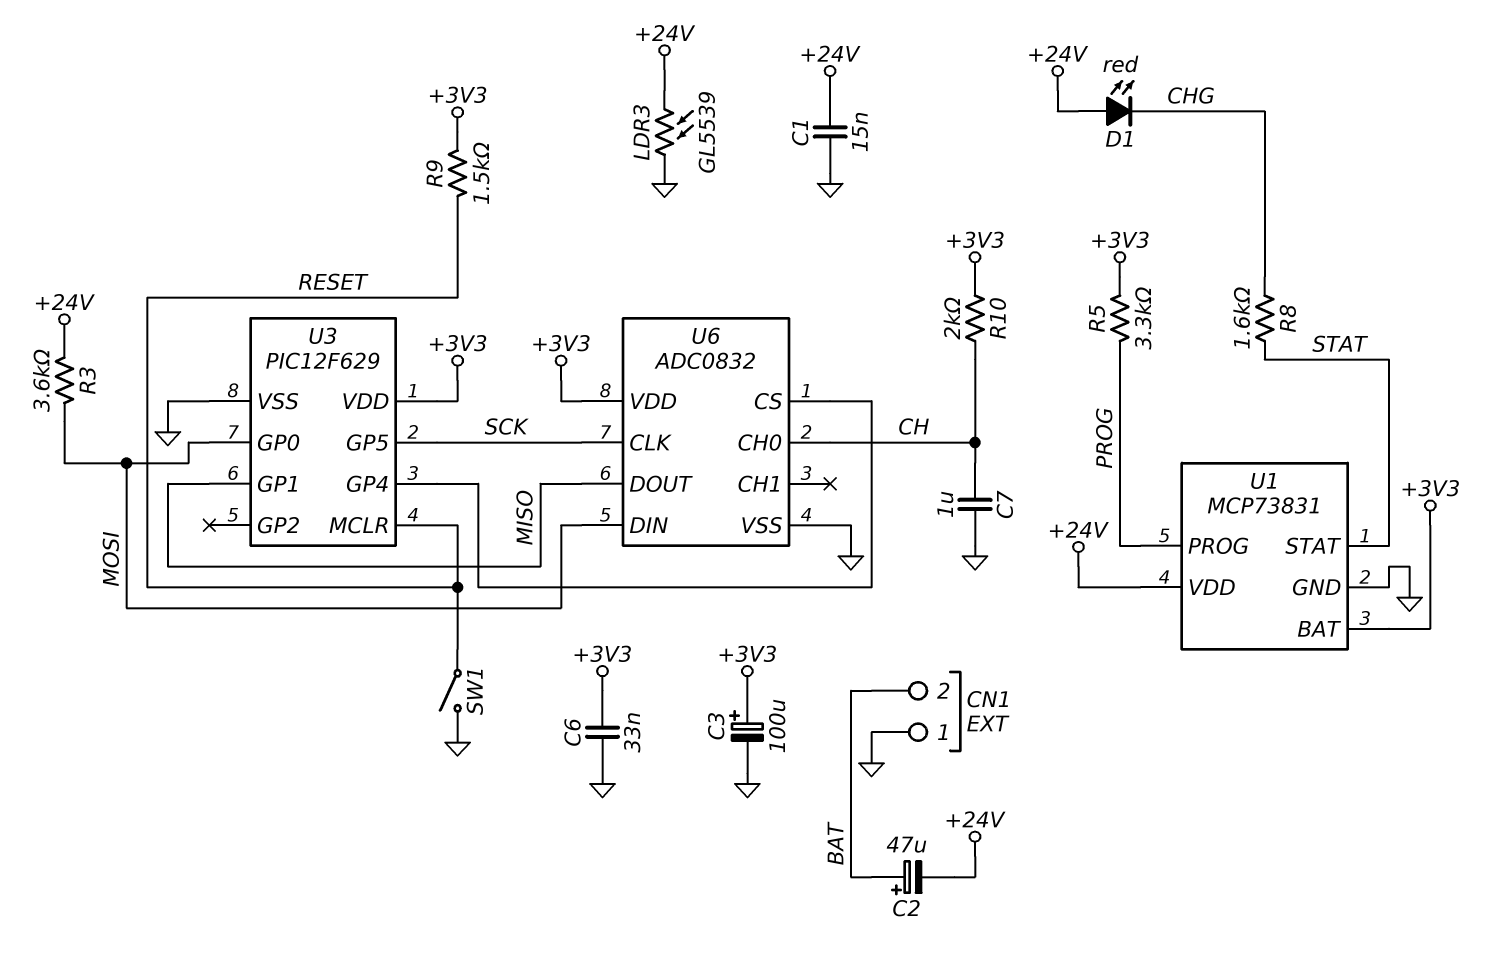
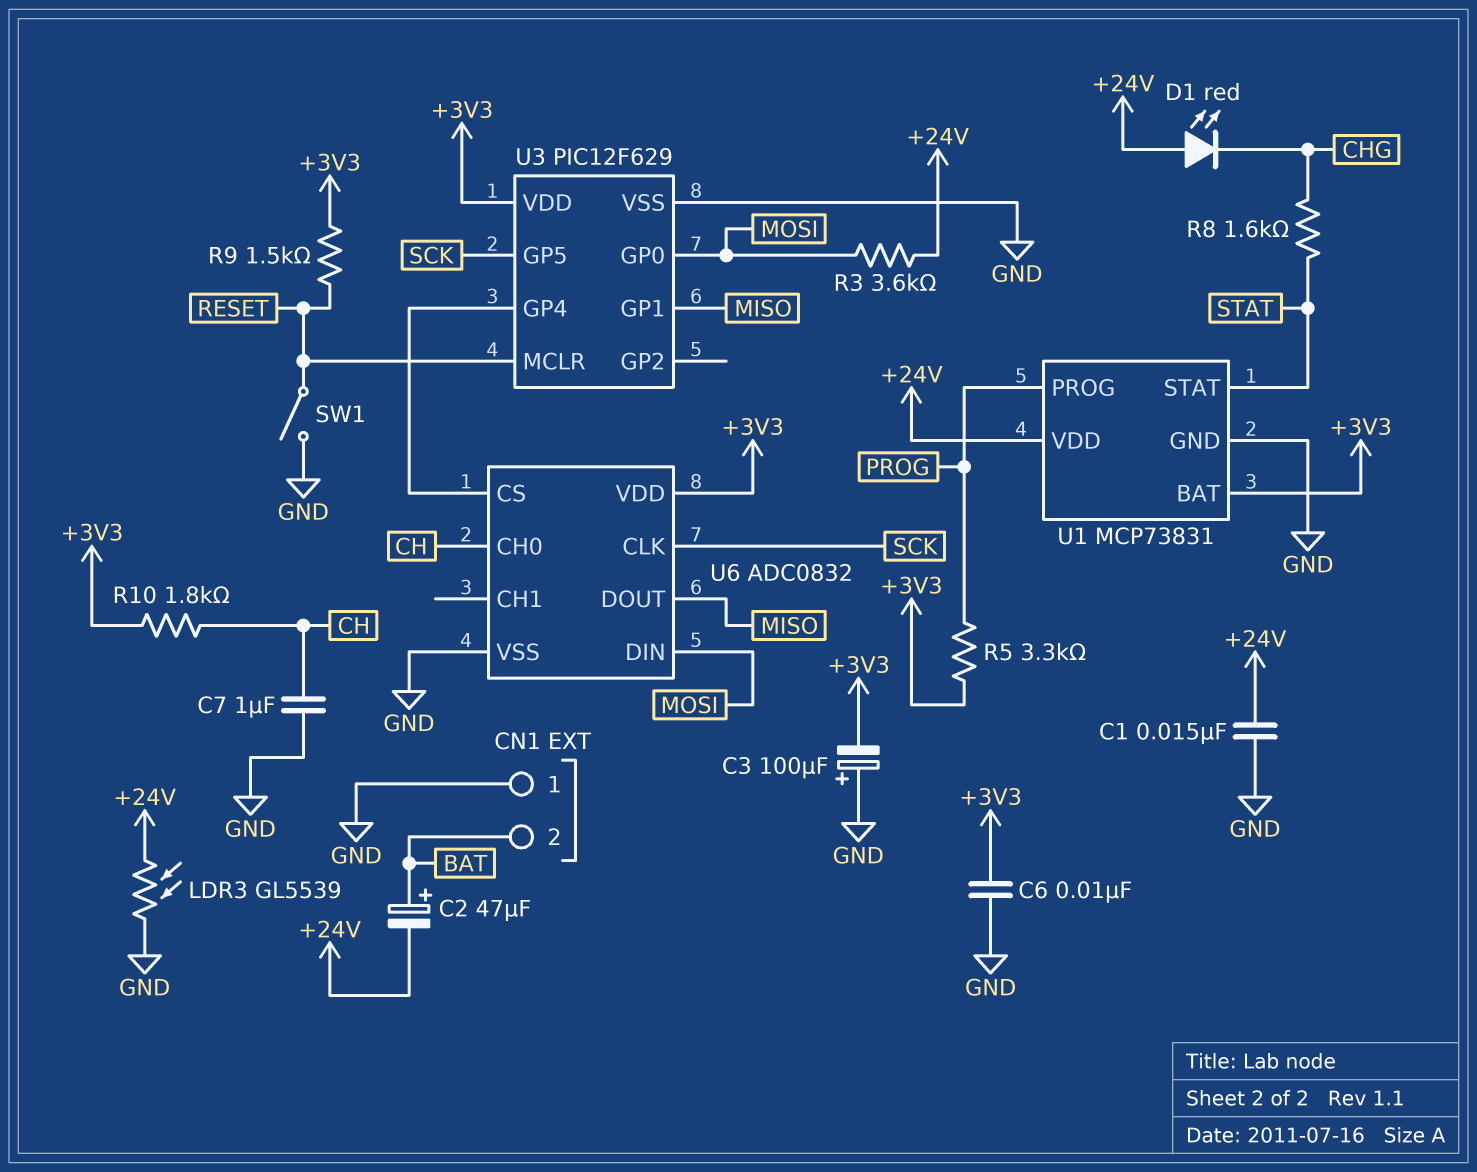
C3: 100uF (plus +3V3, minus GND) -> 100uF (plus GND, minus +3V3)
C6: 33nF (+3V3, GND) -> 10nF (+3V3, GND)
R10: 2k (+3V3, CH) -> 1.8k (+3V3, CH)

